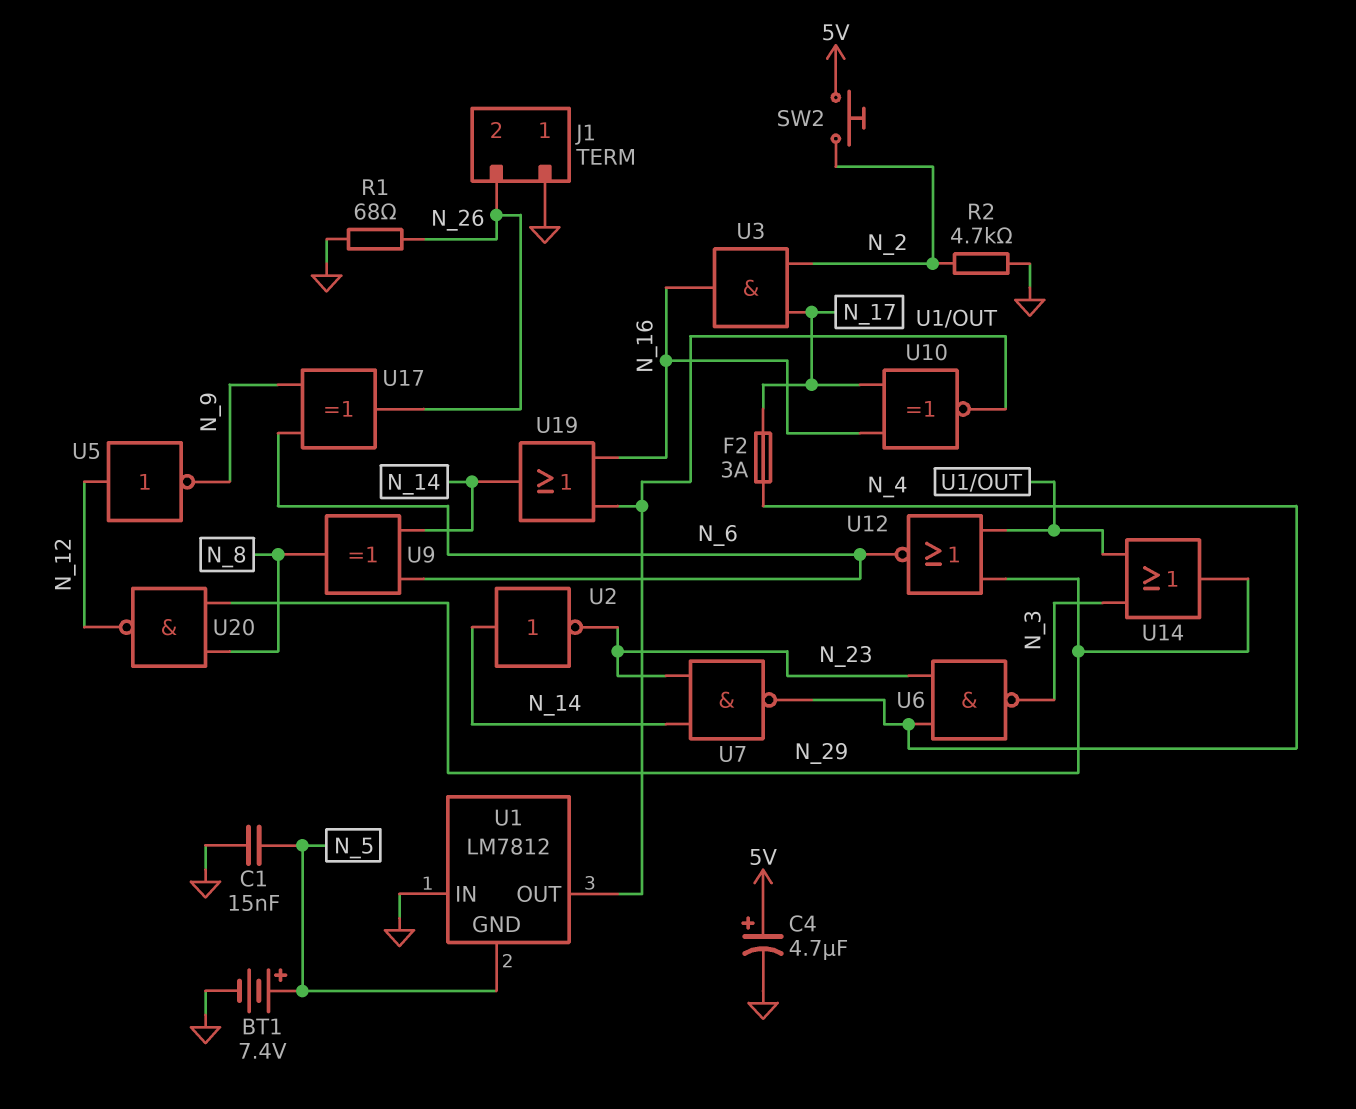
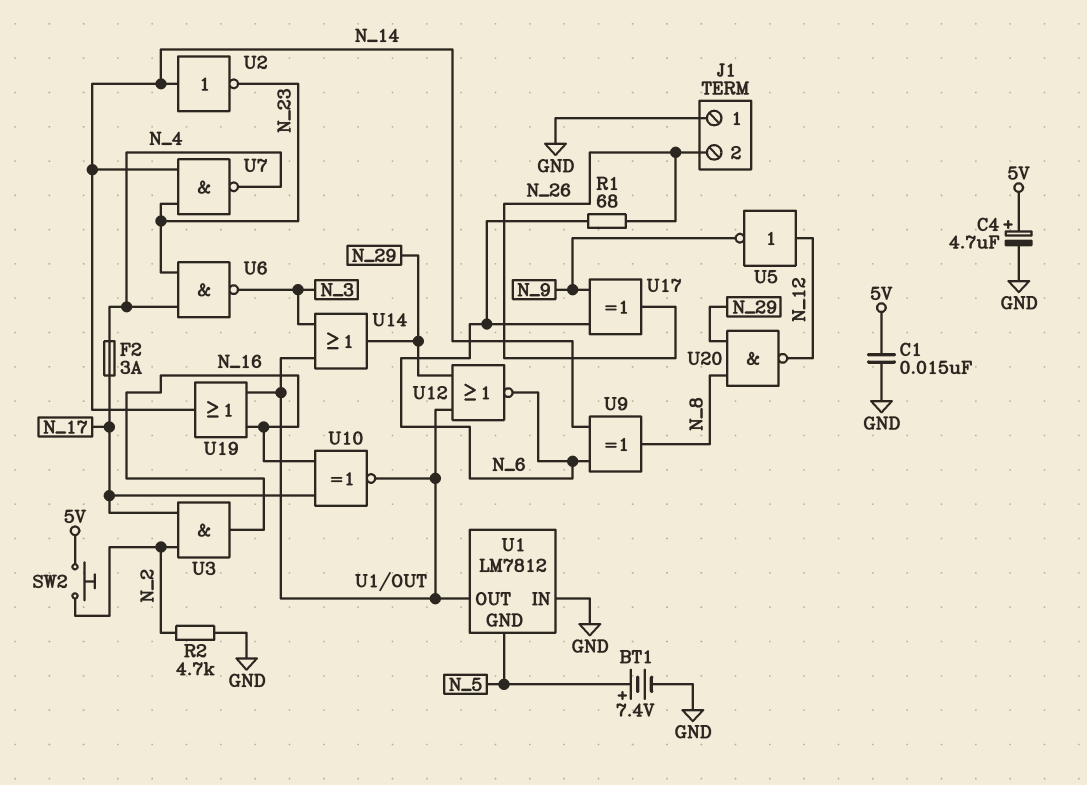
C1: 15nF (GND, N_5) -> 15nF (5V, GND)
R1: 68 (GND, N_26) -> 68 (N_6, N_26)

